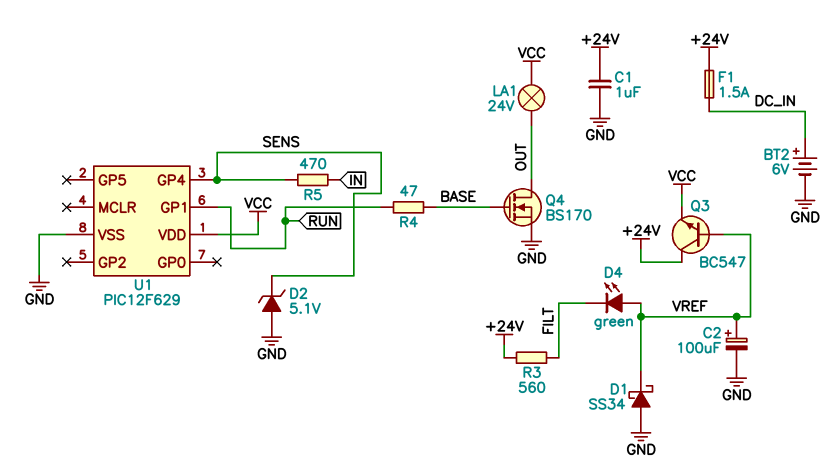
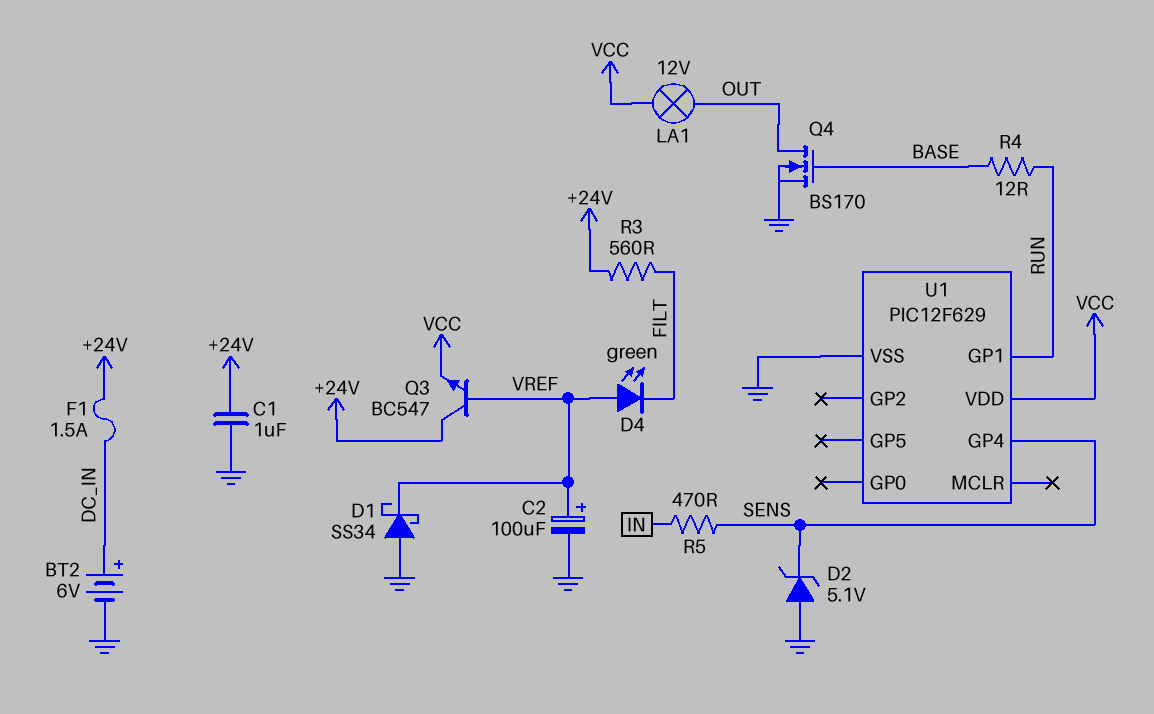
LA1: lamp 24V (OUT, VCC) -> lamp 12V (OUT, VCC)
R4: 47 (BASE, RUN) -> 12 (BASE, RUN)

